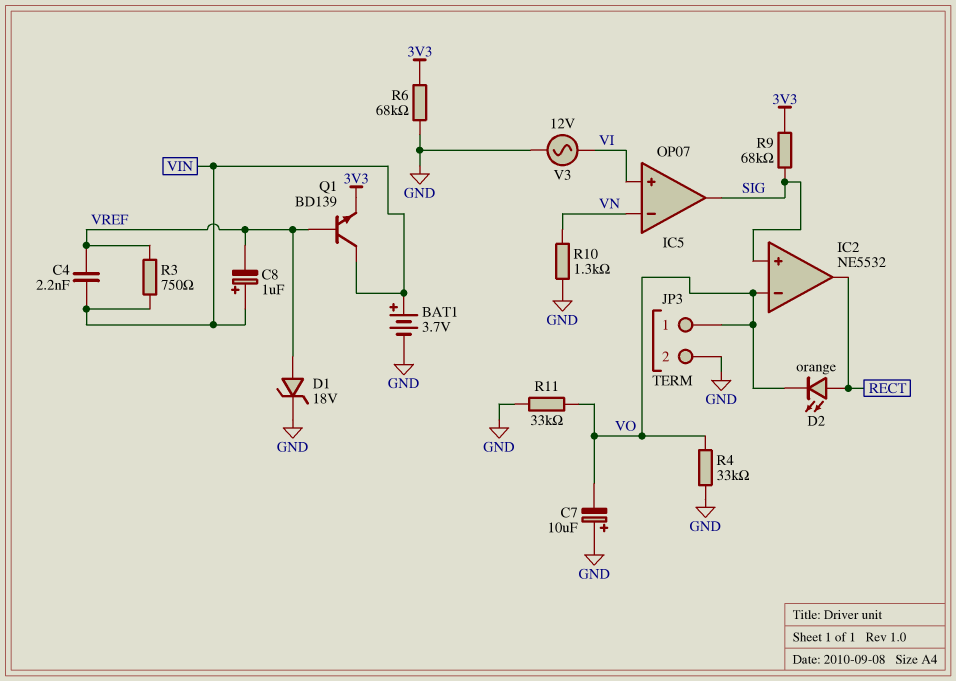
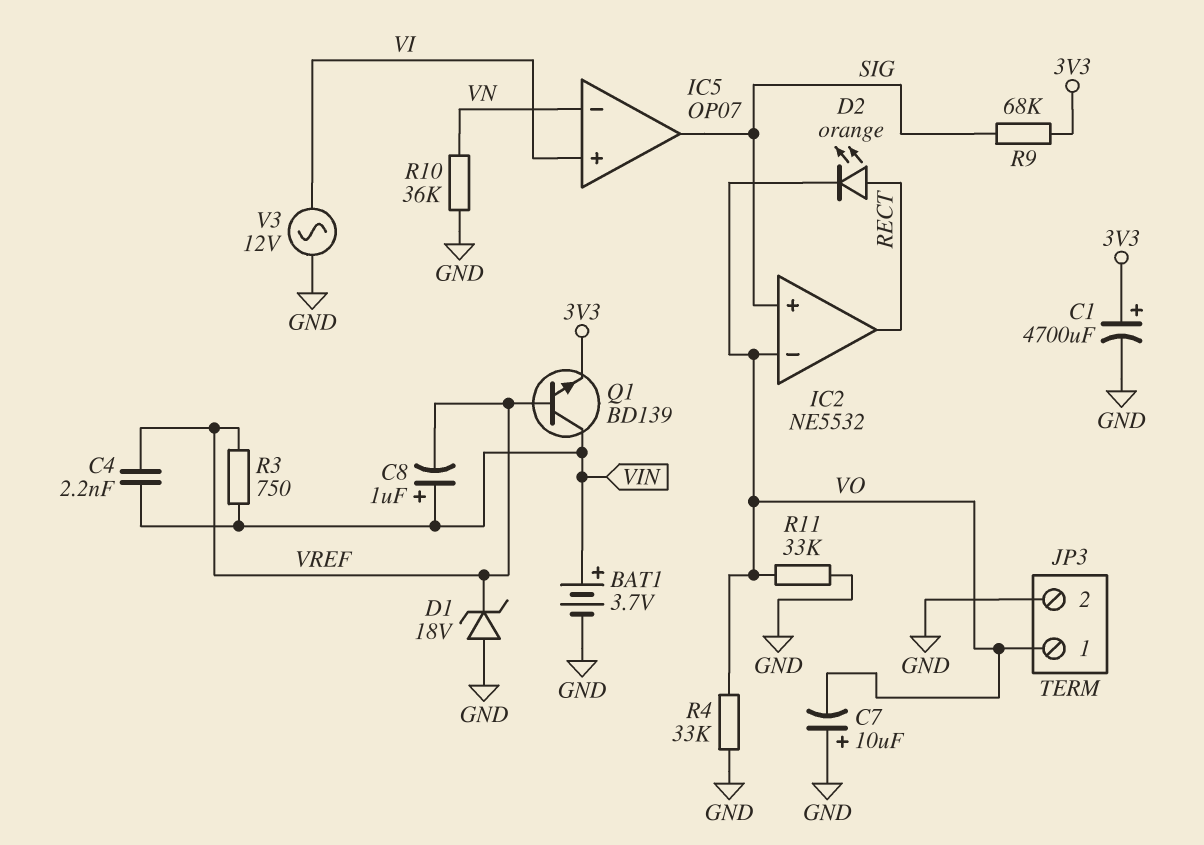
C1: none -> 4700uF (plus 3V3, minus GND)
D1: zener 18V (A VREF, K GND) -> zener 18V (A GND, K VREF)
R6: 68k (3V3, GND) -> none
R10: 1.3k (GND, VN) -> 36k (GND, VN)

